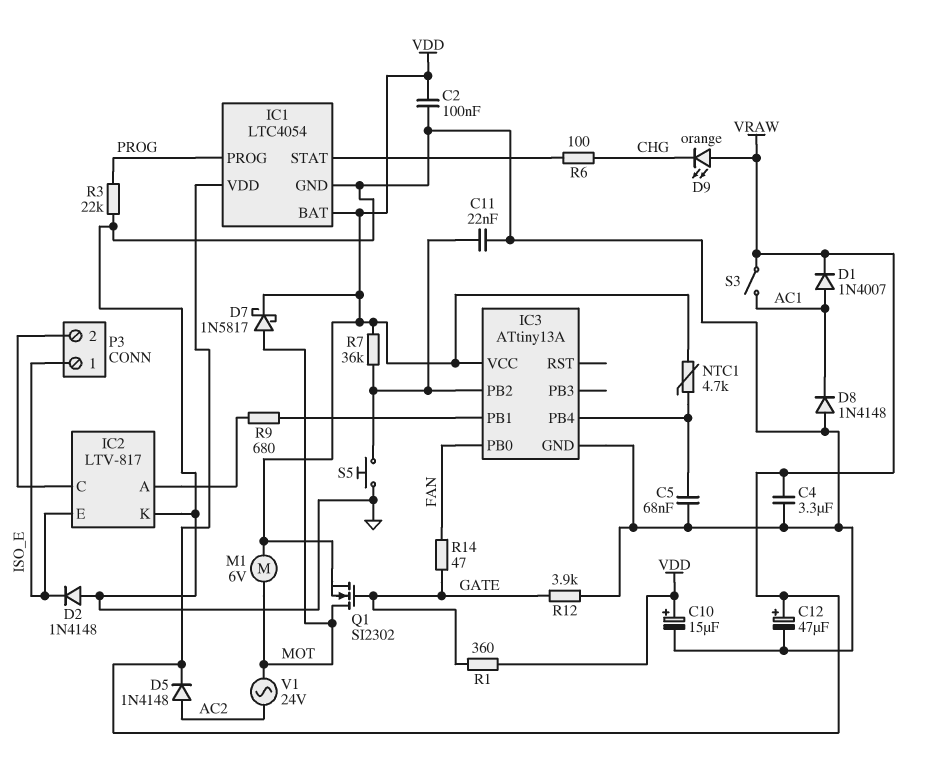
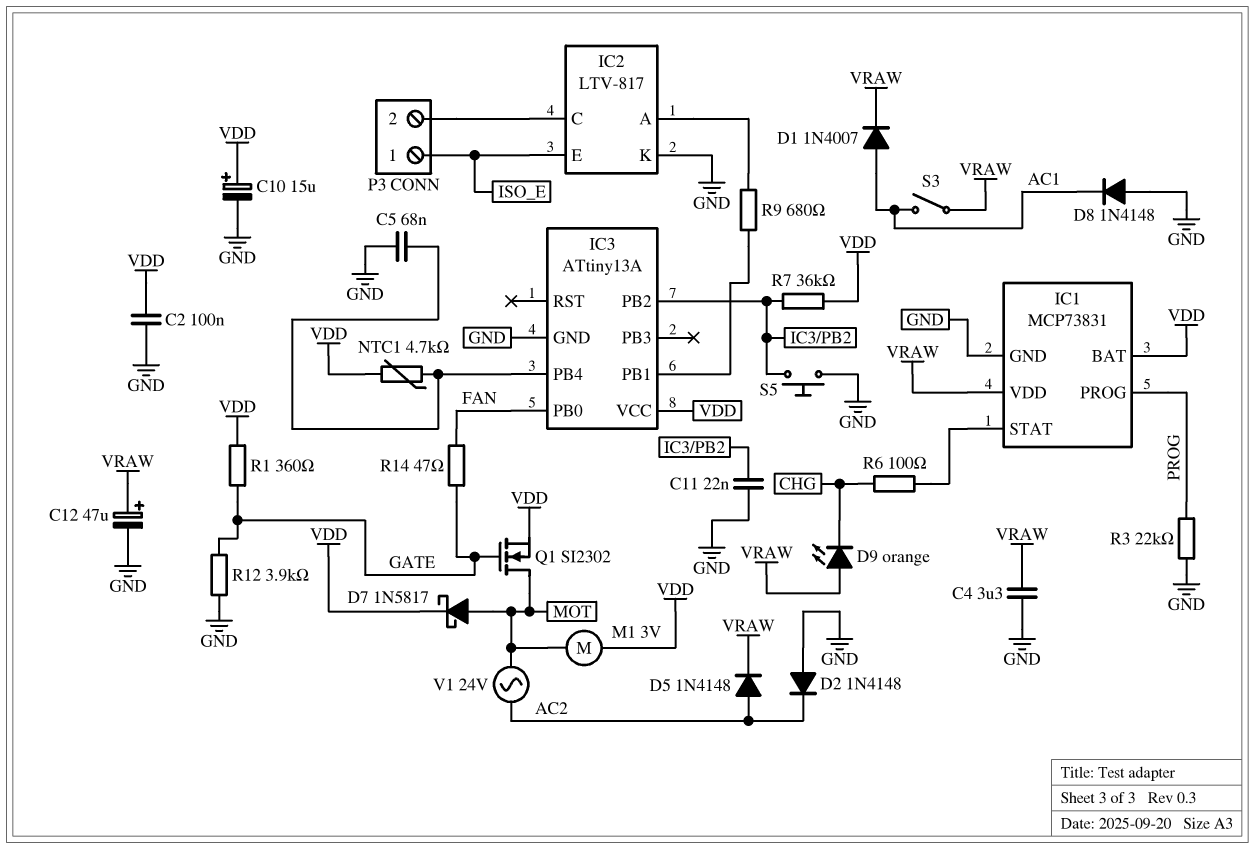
D2: diode 1N4148 (A GND, K ISO_E) -> diode 1N4148 (A GND, K AC2)
IC1: LTC4054 -> MCP73831
M1: motor 6V (MOT, VDD) -> motor 3V (MOT, VDD)

